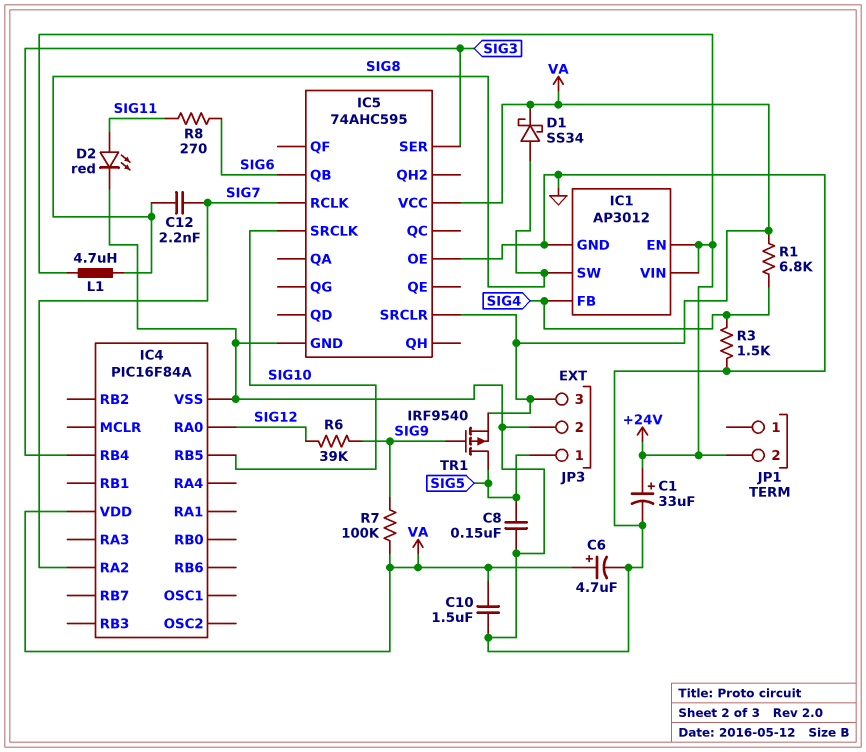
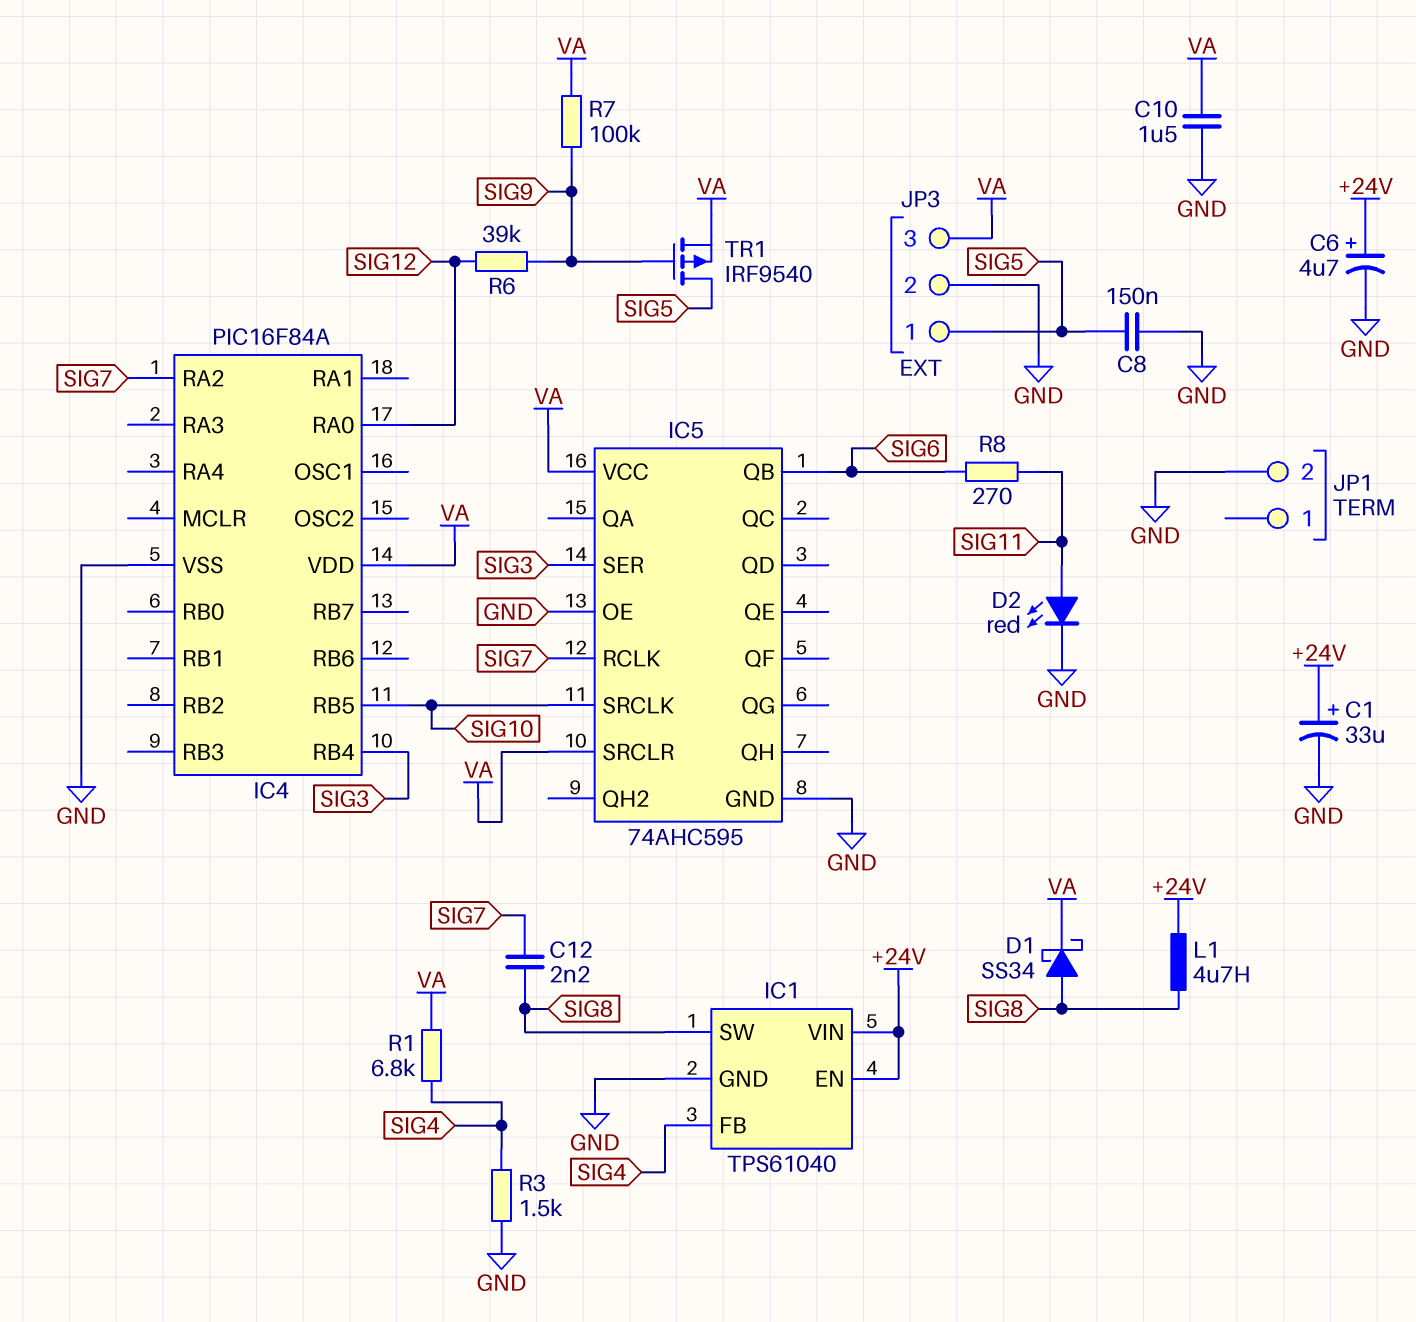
C6: 4.7uF (plus VA, minus GND) -> 4.7uF (plus +24V, minus GND)
IC1: AP3012 -> TPS61040
JP1 pin 2: +24V -> GND

